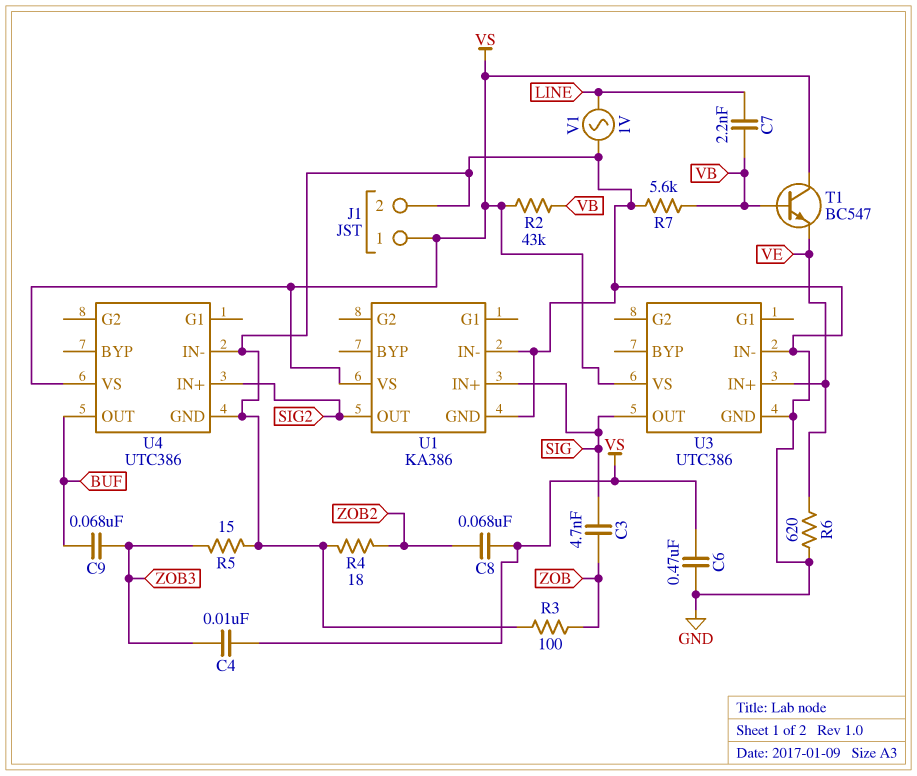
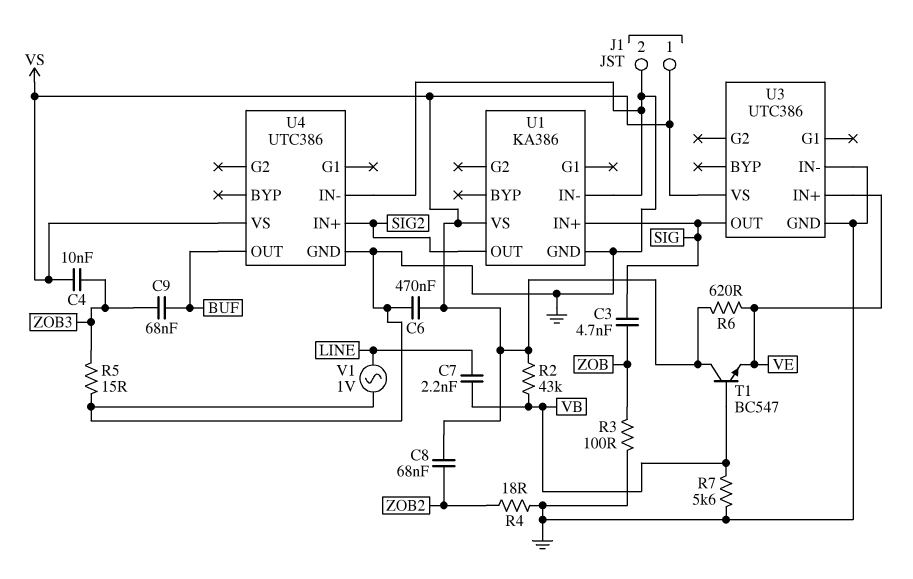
R6: 620 (GND, VE) -> 620 (VE, VS)

